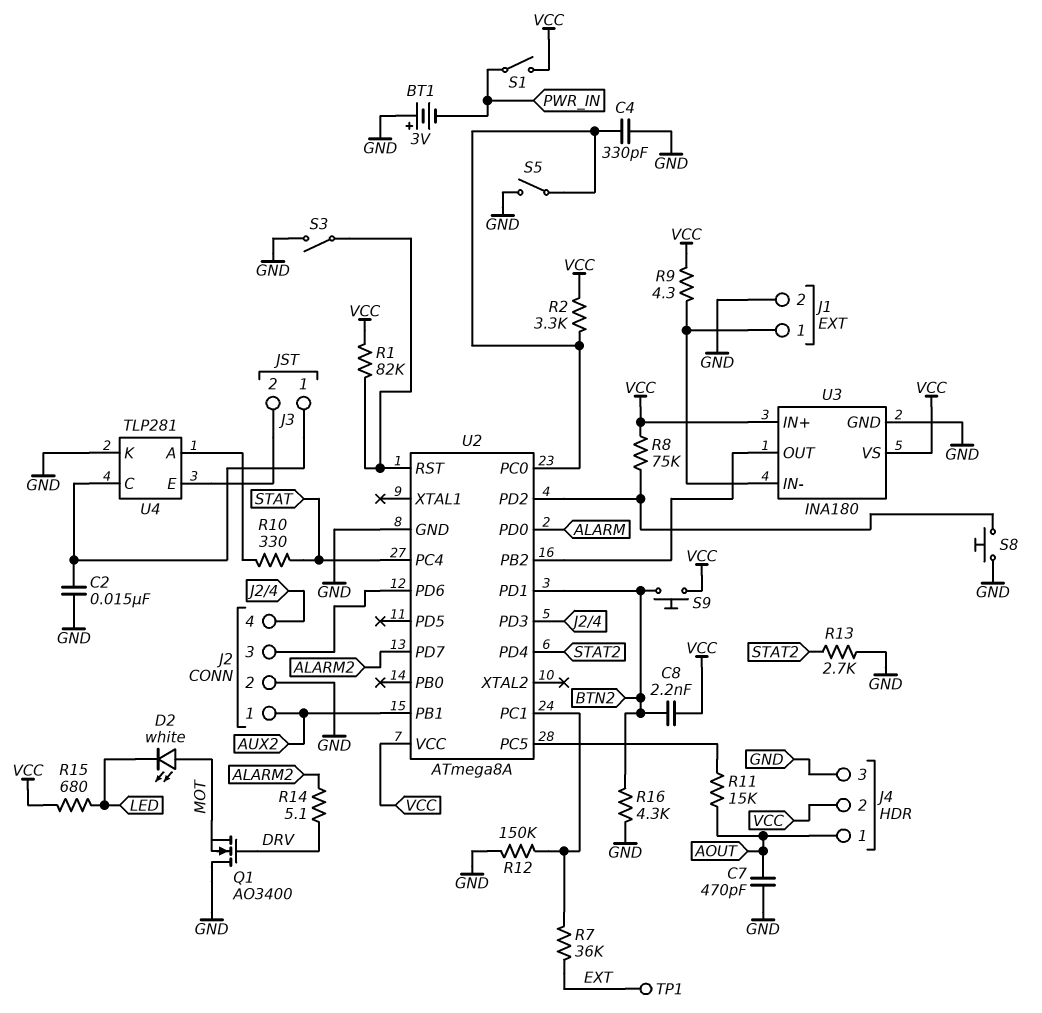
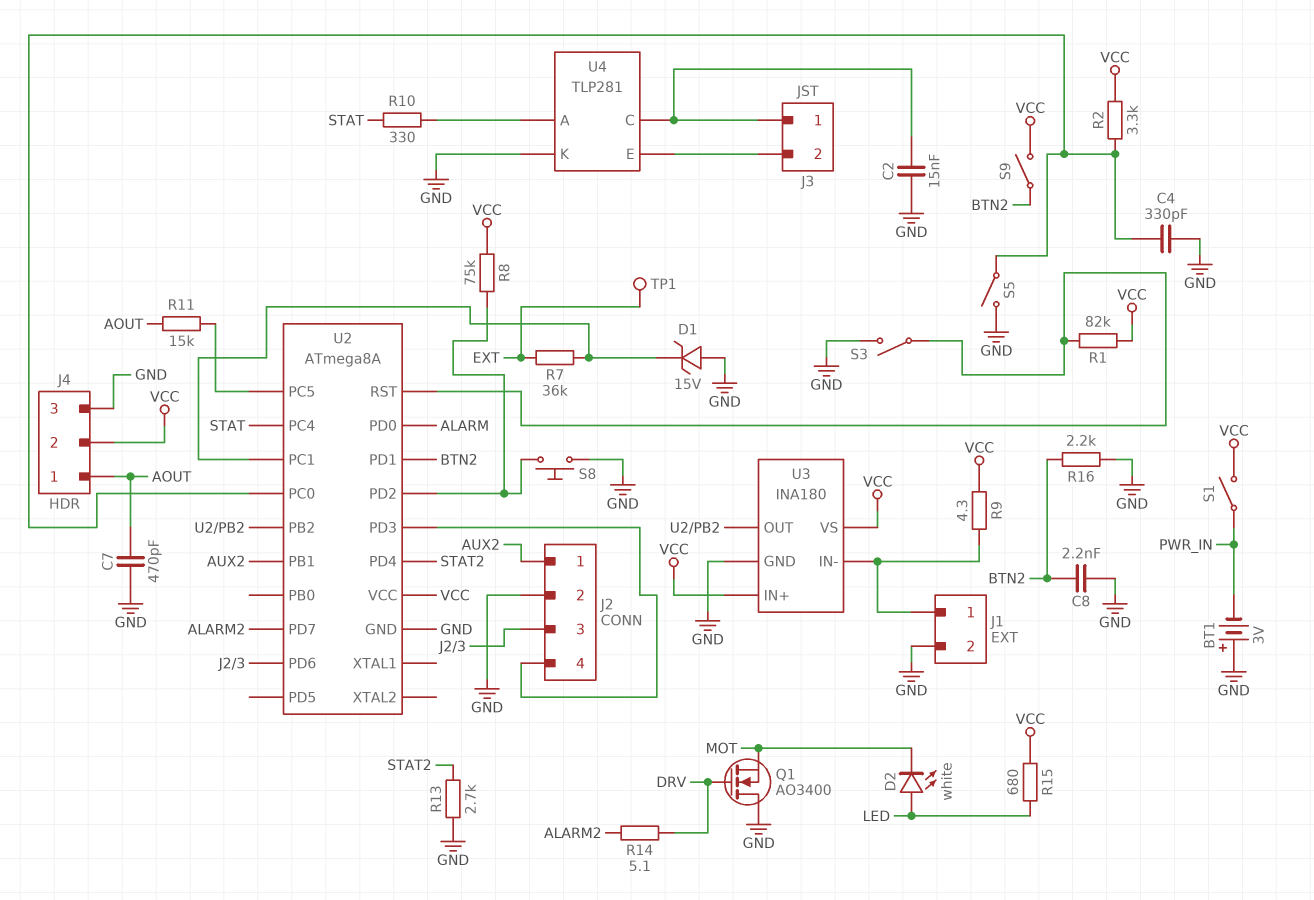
C8: 2.2nF (BTN2, VCC) -> 2.2nF (BTN2, GND)
D1: none -> zener 15V (A GND, K U2/PC1)
D2: LED white (A MOT, K LED) -> LED white (A LED, K MOT)
R12: 150k (GND, U2/PC1) -> none
R16: 4.3k (BTN2, GND) -> 2.2k (BTN2, GND)
S9: button (BTN2, VCC) -> switch (BTN2, VCC)

